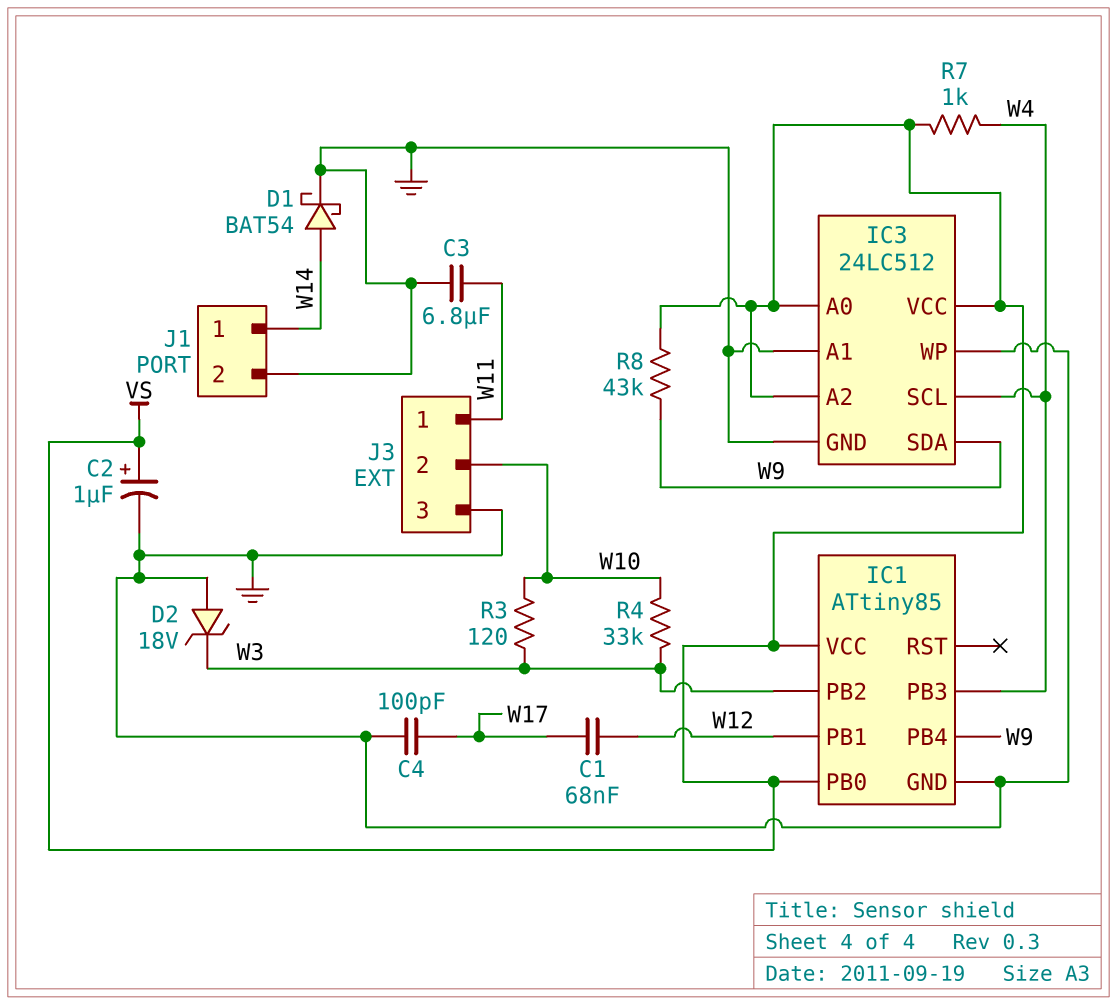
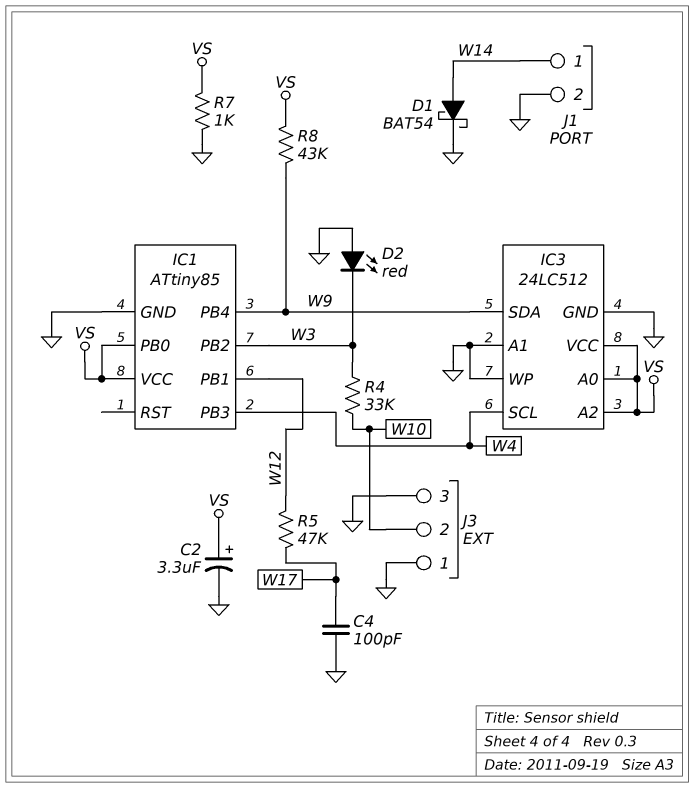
C1: 68nF (W12, W17) -> none
C2: 1uF (plus VS, minus GND) -> 3.3uF (plus VS, minus GND)
C3: 6.8uF (GND, W11) -> none
D2: zener 18V (A GND, K W3) -> LED red (A GND, K W3)
J3 pin 1: W11 -> GND
R3: 120 (W3, W10) -> none
R5: none -> 47k (W12, W17)
R7: 1k (VS, W4) -> 1k (GND, VS)

